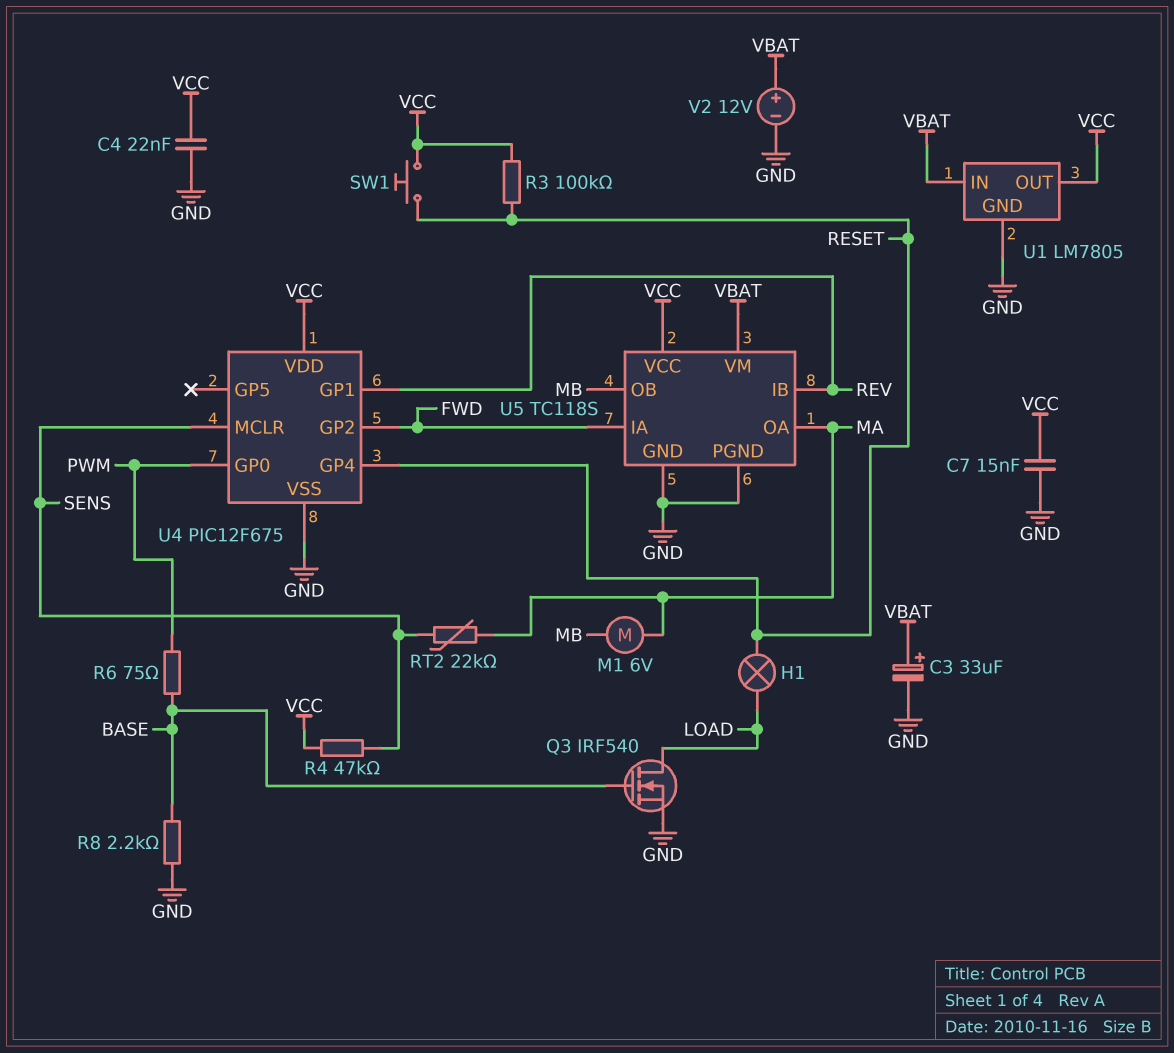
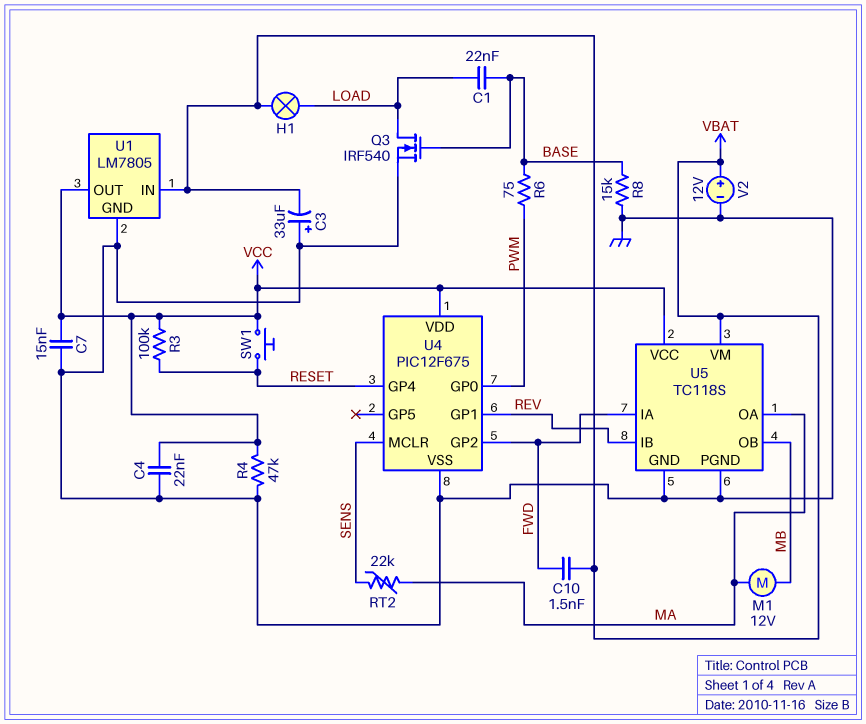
C1: none -> 22nF (BASE, LOAD)
C3: 33uF (plus VBAT, minus GND) -> 33uF (plus GND, minus VBAT)
C10: none -> 1.5nF (FWD, VBAT)
H1: lamp (LOAD, RESET) -> lamp (LOAD, VBAT)
M1: motor 6V (MA, MB) -> motor 12V (MA, MB)
R4: 47k (SENS, VCC) -> 47k (GND, VCC)
R8: 2.2k (BASE, GND) -> 15k (BASE, GND)

